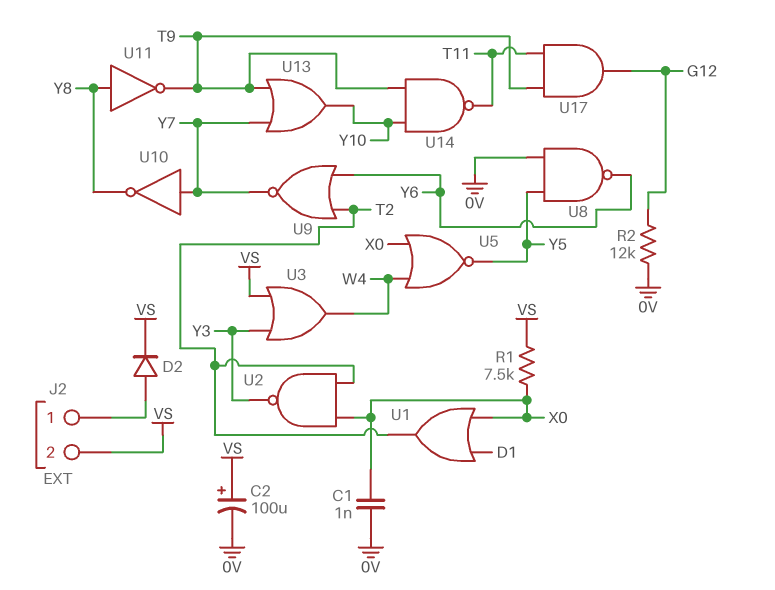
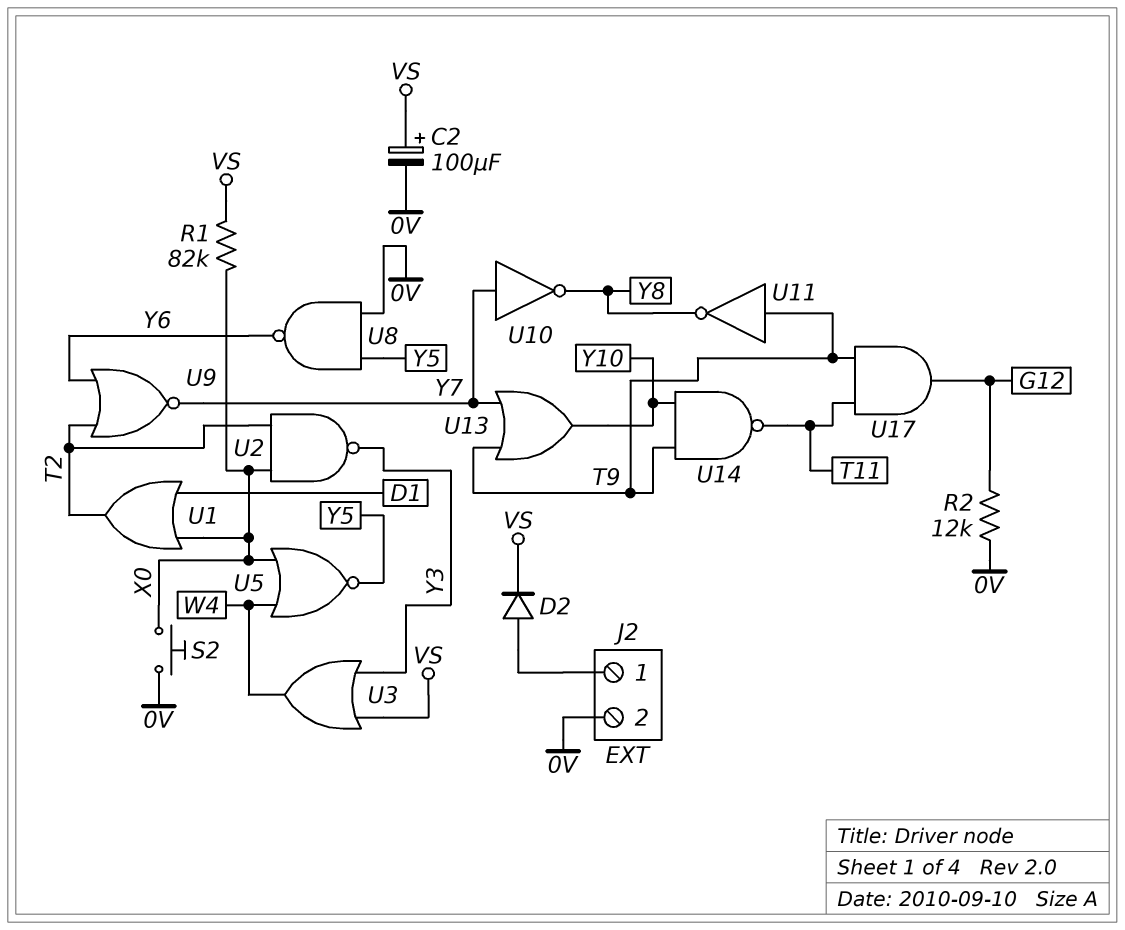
C1: 1nF (0V, X0) -> none
J2 pin 2: VS -> 0V
R1: 7.5k (VS, X0) -> 82k (VS, X0)
S2: none -> button (0V, X0)
U11: NOT (in Y8, out T9) -> NOT (in T9, out Y8)

